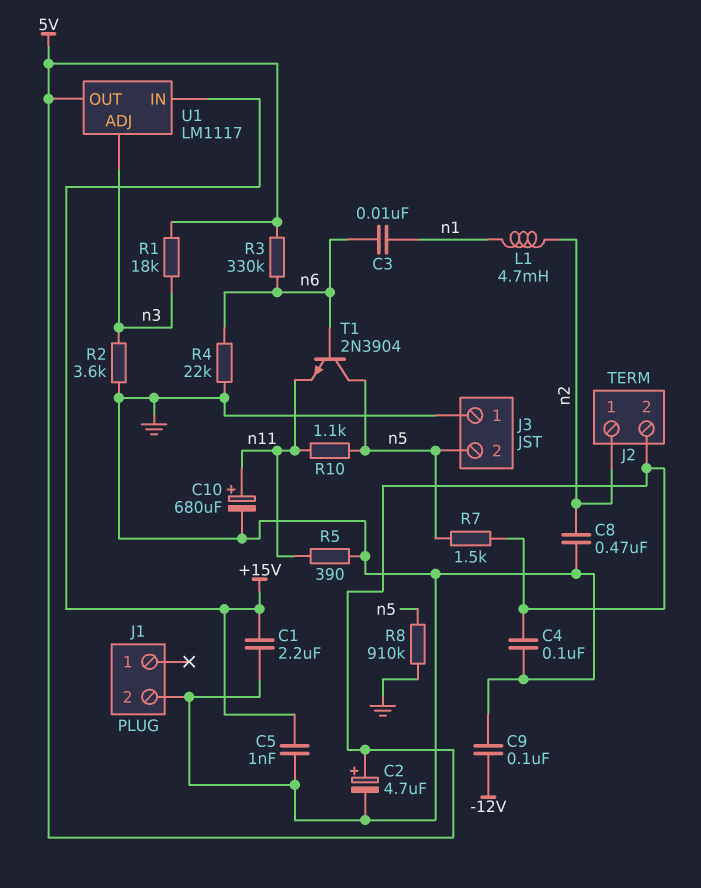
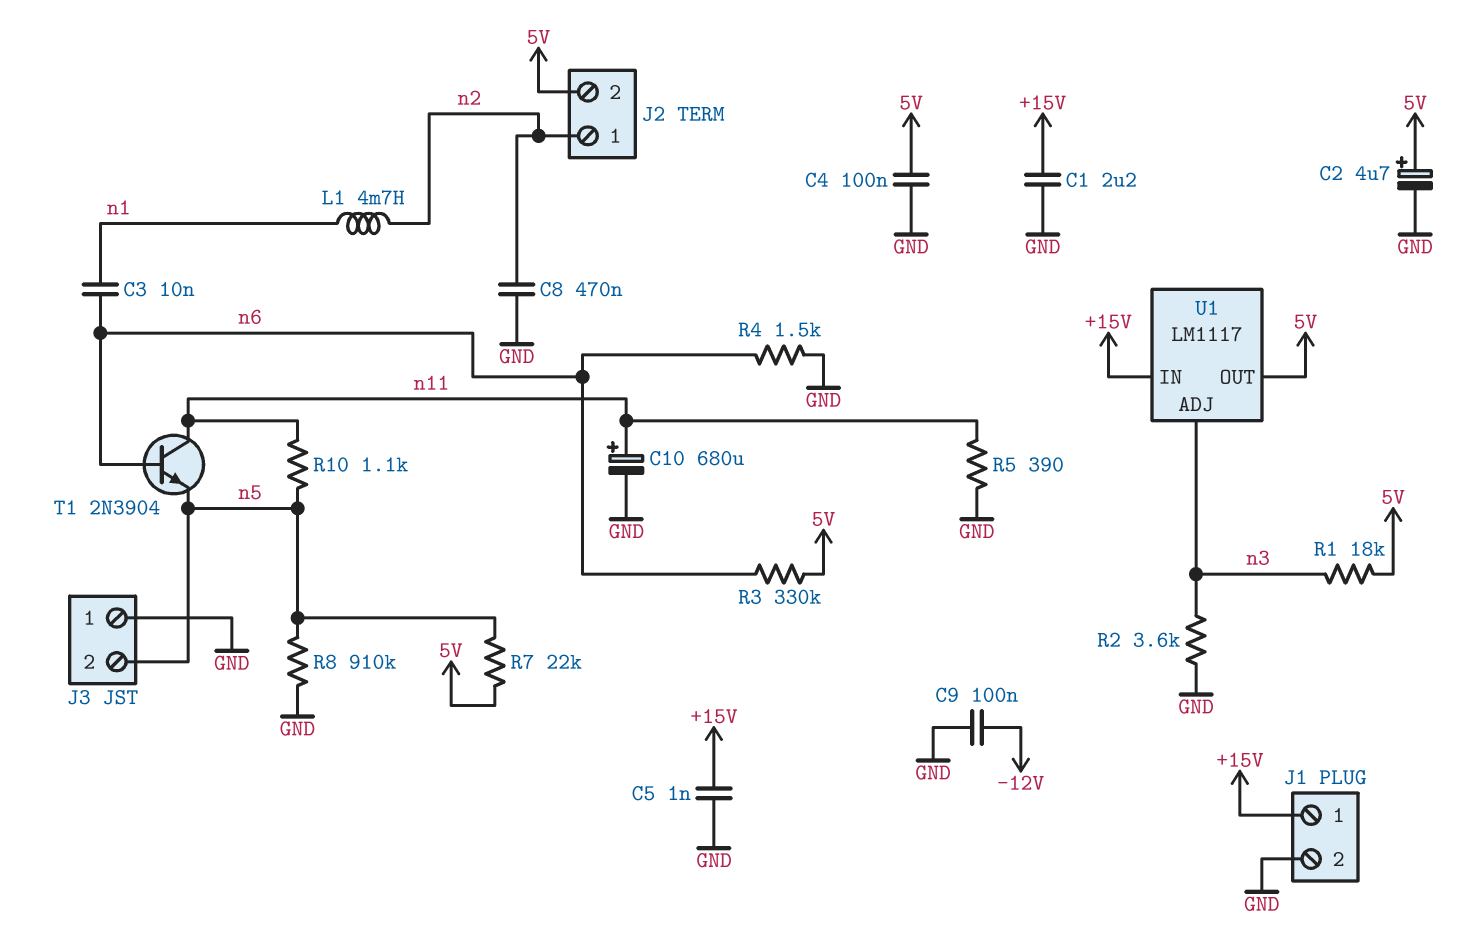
J1 pin 1: none -> +15V
R4: 22k (GND, n6) -> 1.5k (GND, n6)
R7: 1.5k (5V, n5) -> 22k (5V, n5)
T1: NPN 2N3904 (B n6, C n5, E n11) -> NPN 2N3904 (B n6, C n11, E n5)

